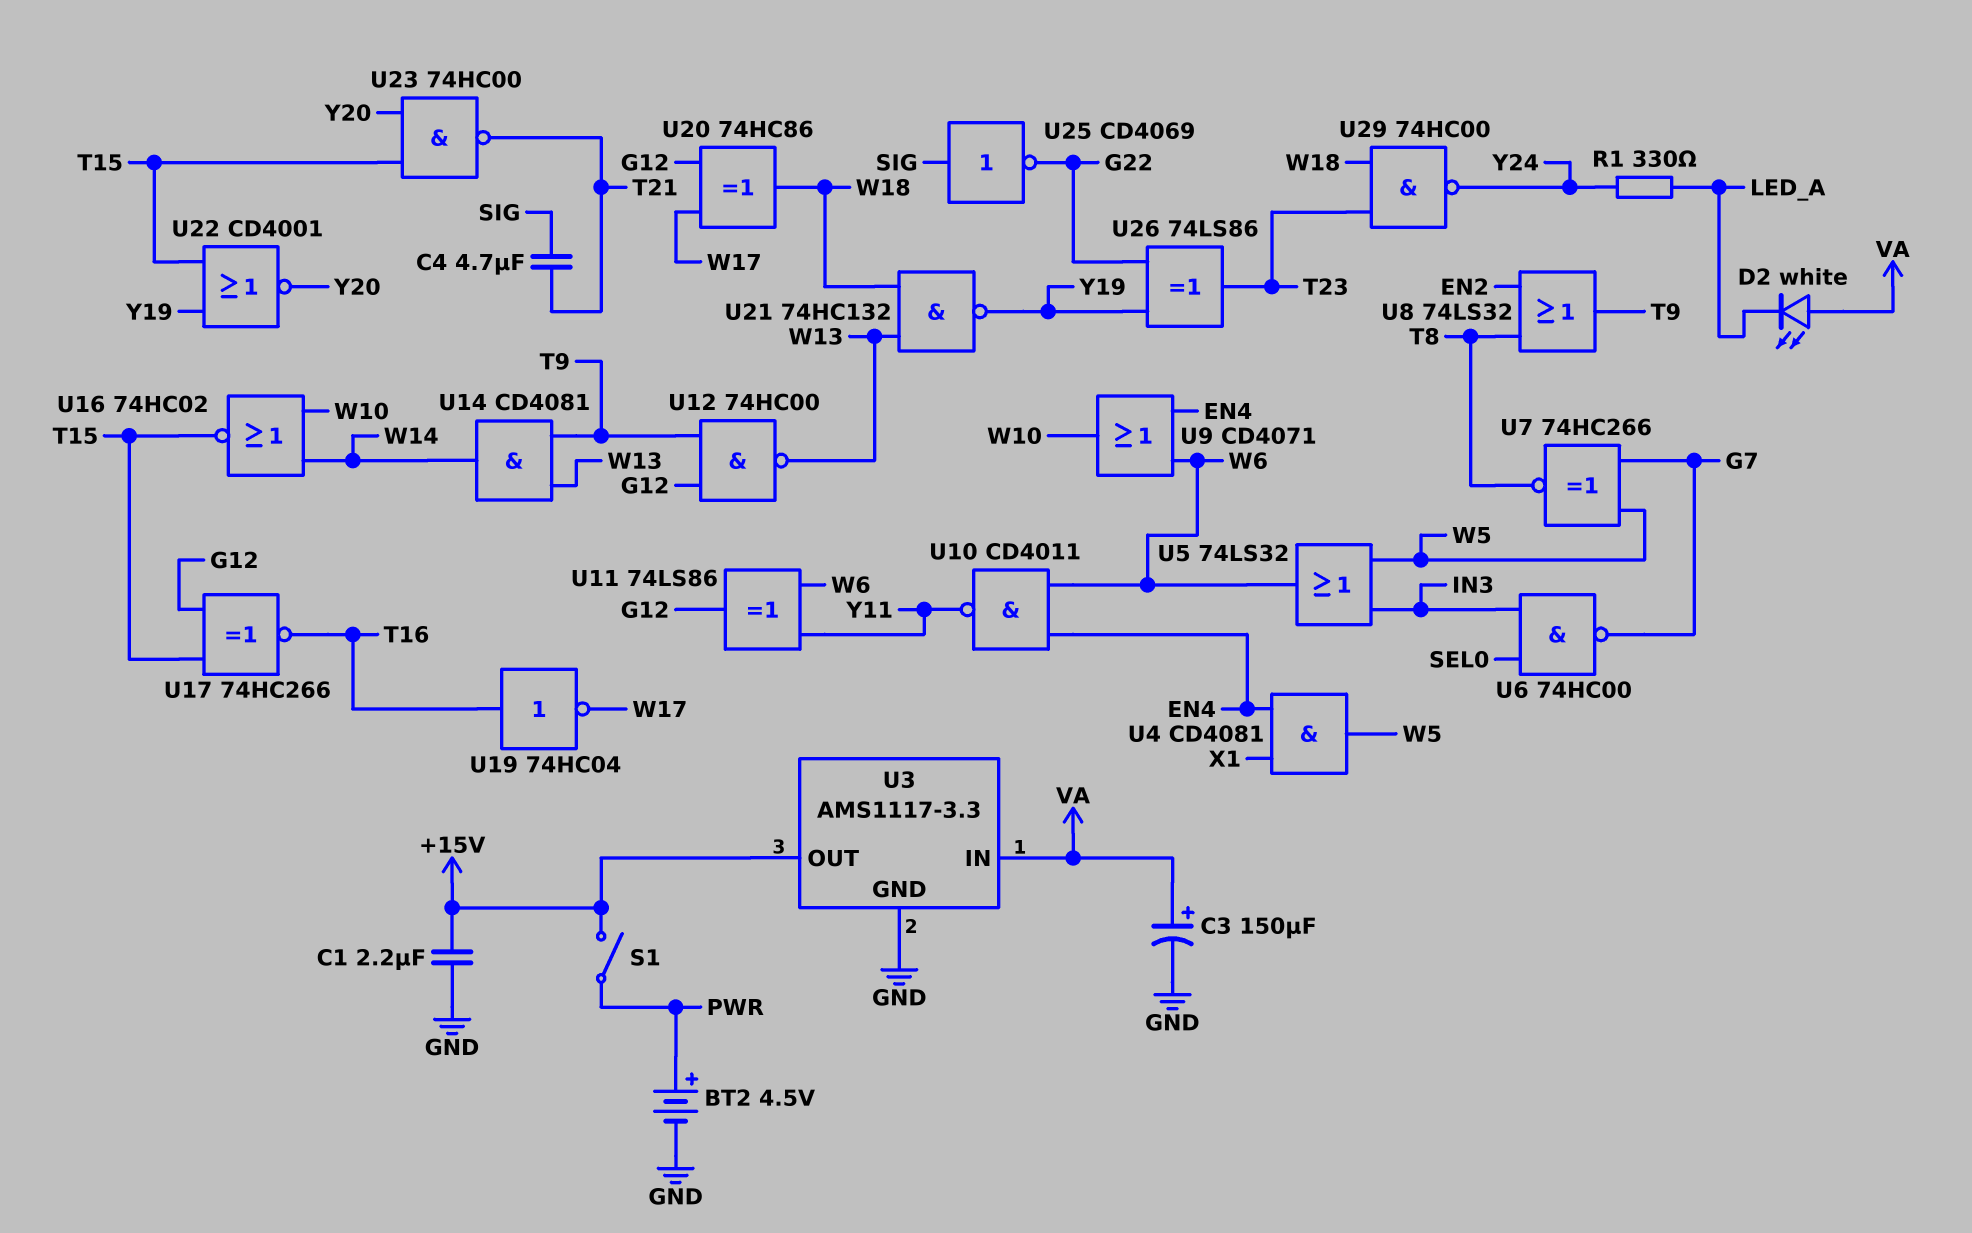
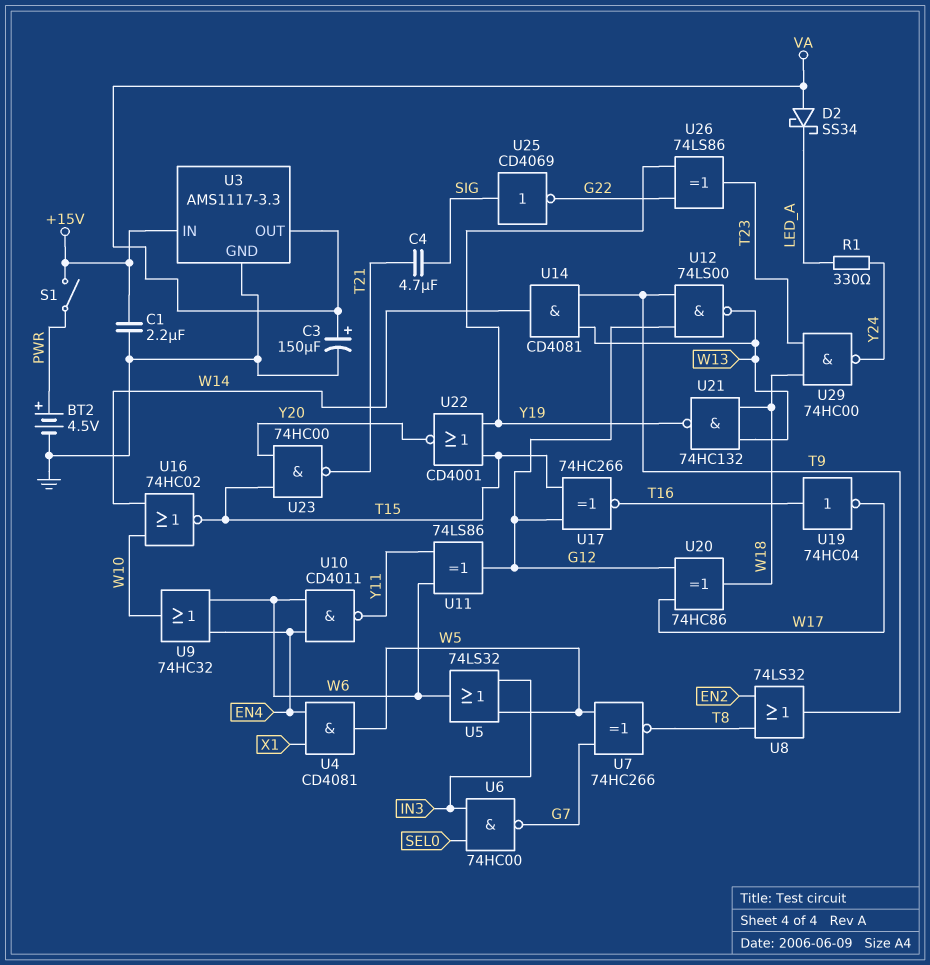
D2: LED white (A VA, K LED_A) -> schottky SS34 (A VA, K LED_A)
U3 pin IN: VA -> +15V
U3 pin OUT: +15V -> VA
U9: OR CD4071 (in EN4, in W6, out W10) -> OR 74HC32 (in EN4, in W6, out W10)
U12: NAND 74HC00 (in G12, in T9, out W13) -> NAND 74LS00 (in G12, in T9, out W13)

